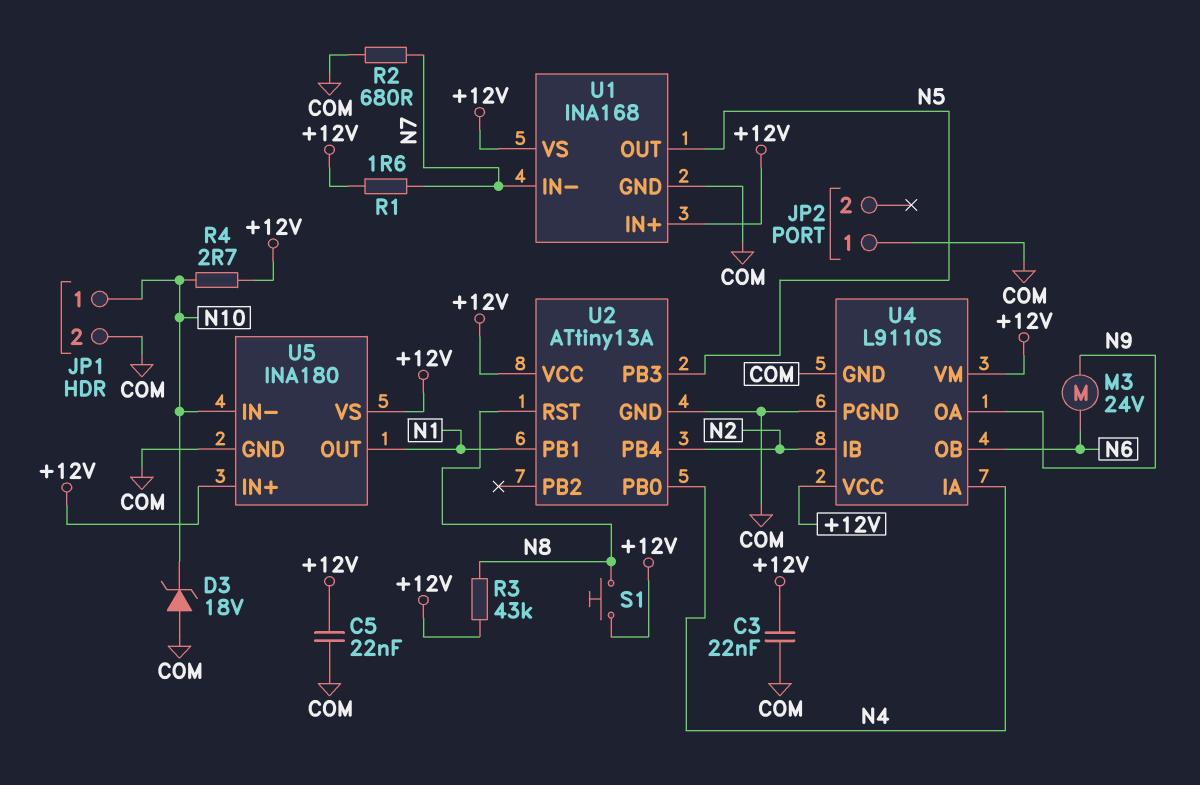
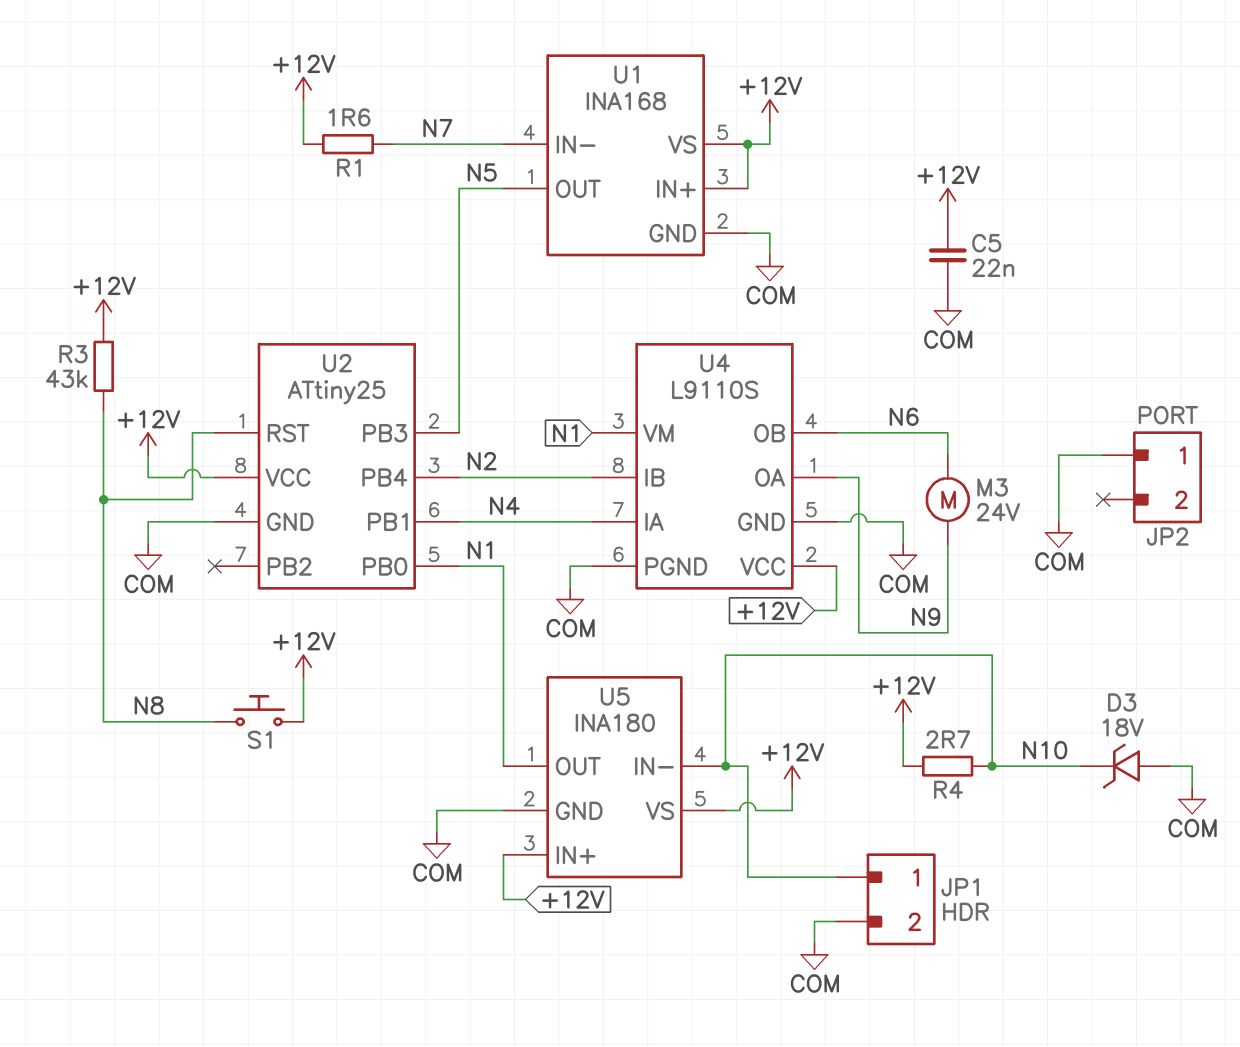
C3: 22nF (+12V, COM) -> none
R2: 680 (COM, N7) -> none
U2: ATtiny13A -> ATtiny25
U2 pin PB0: N4 -> N1
U2 pin PB1: N1 -> N4
U4 pin VM: +12V -> N1

